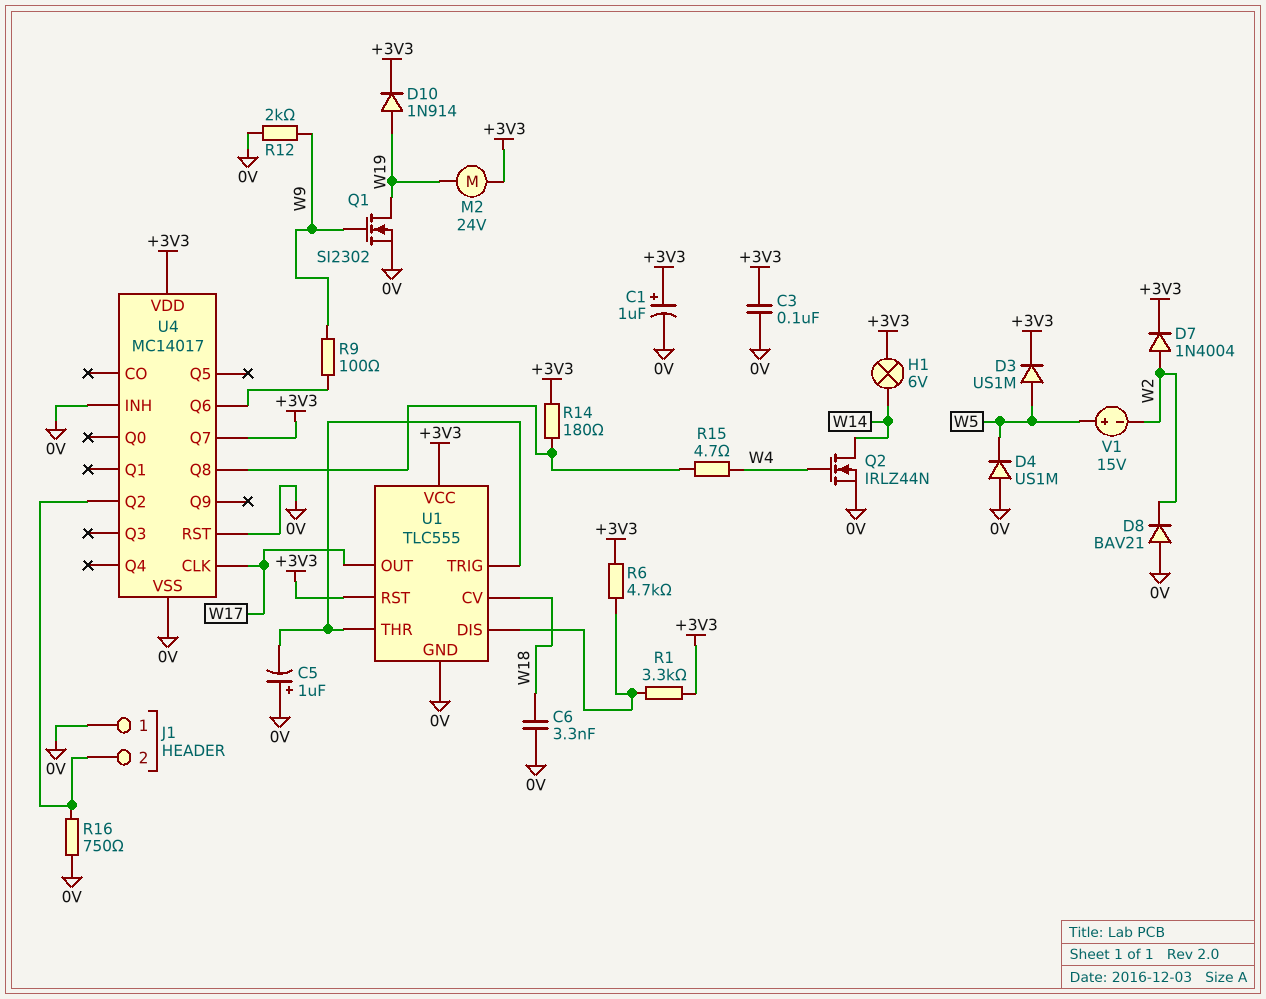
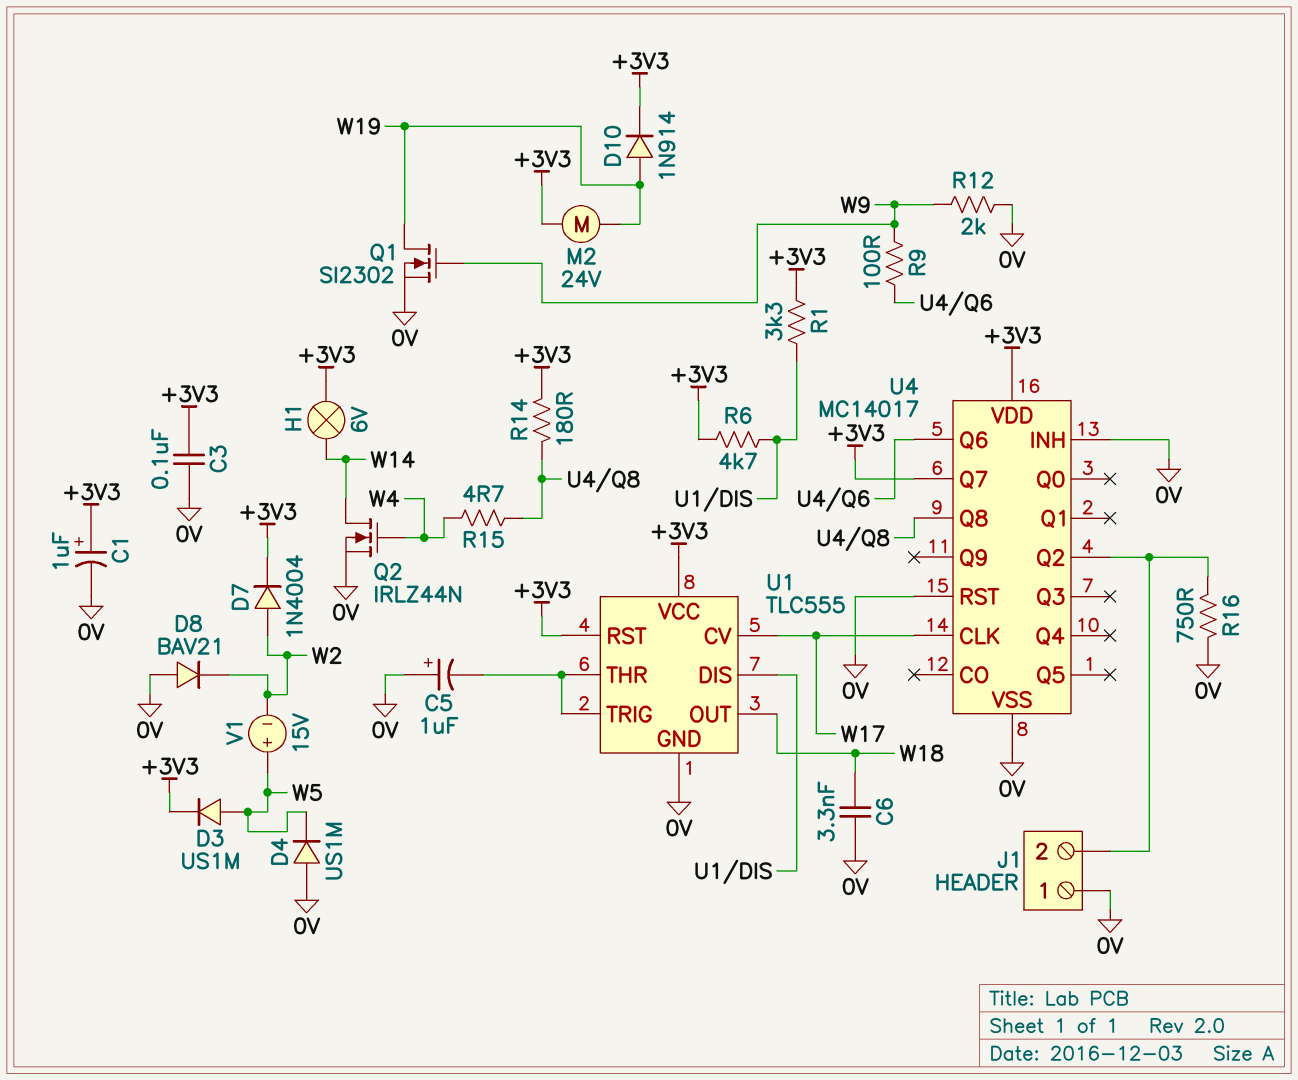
U1 pin CV: W18 -> W17
U1 pin OUT: W17 -> W18

